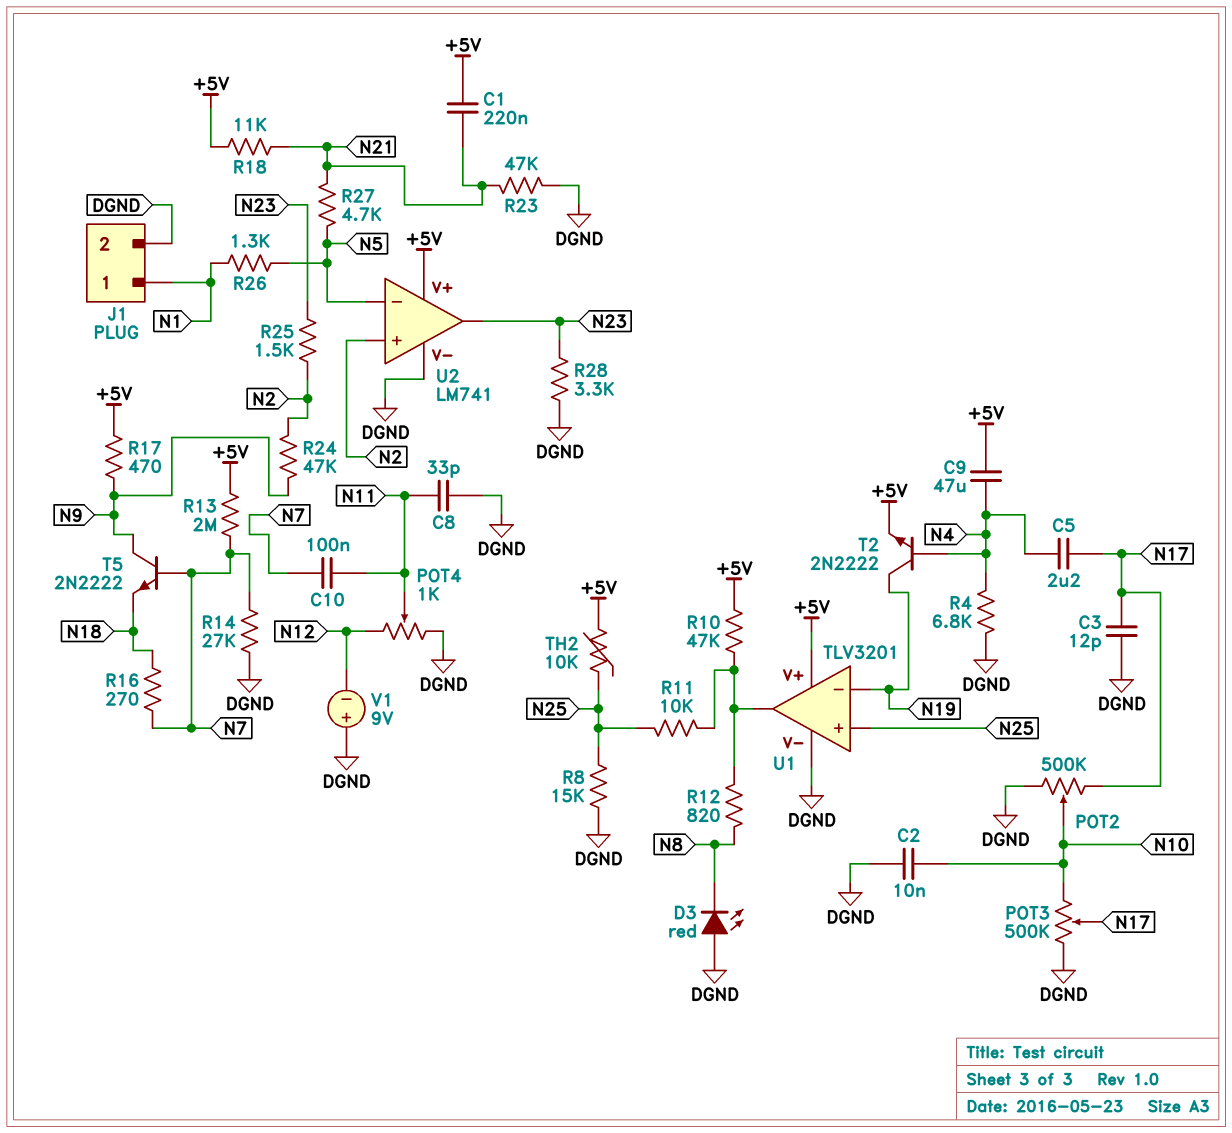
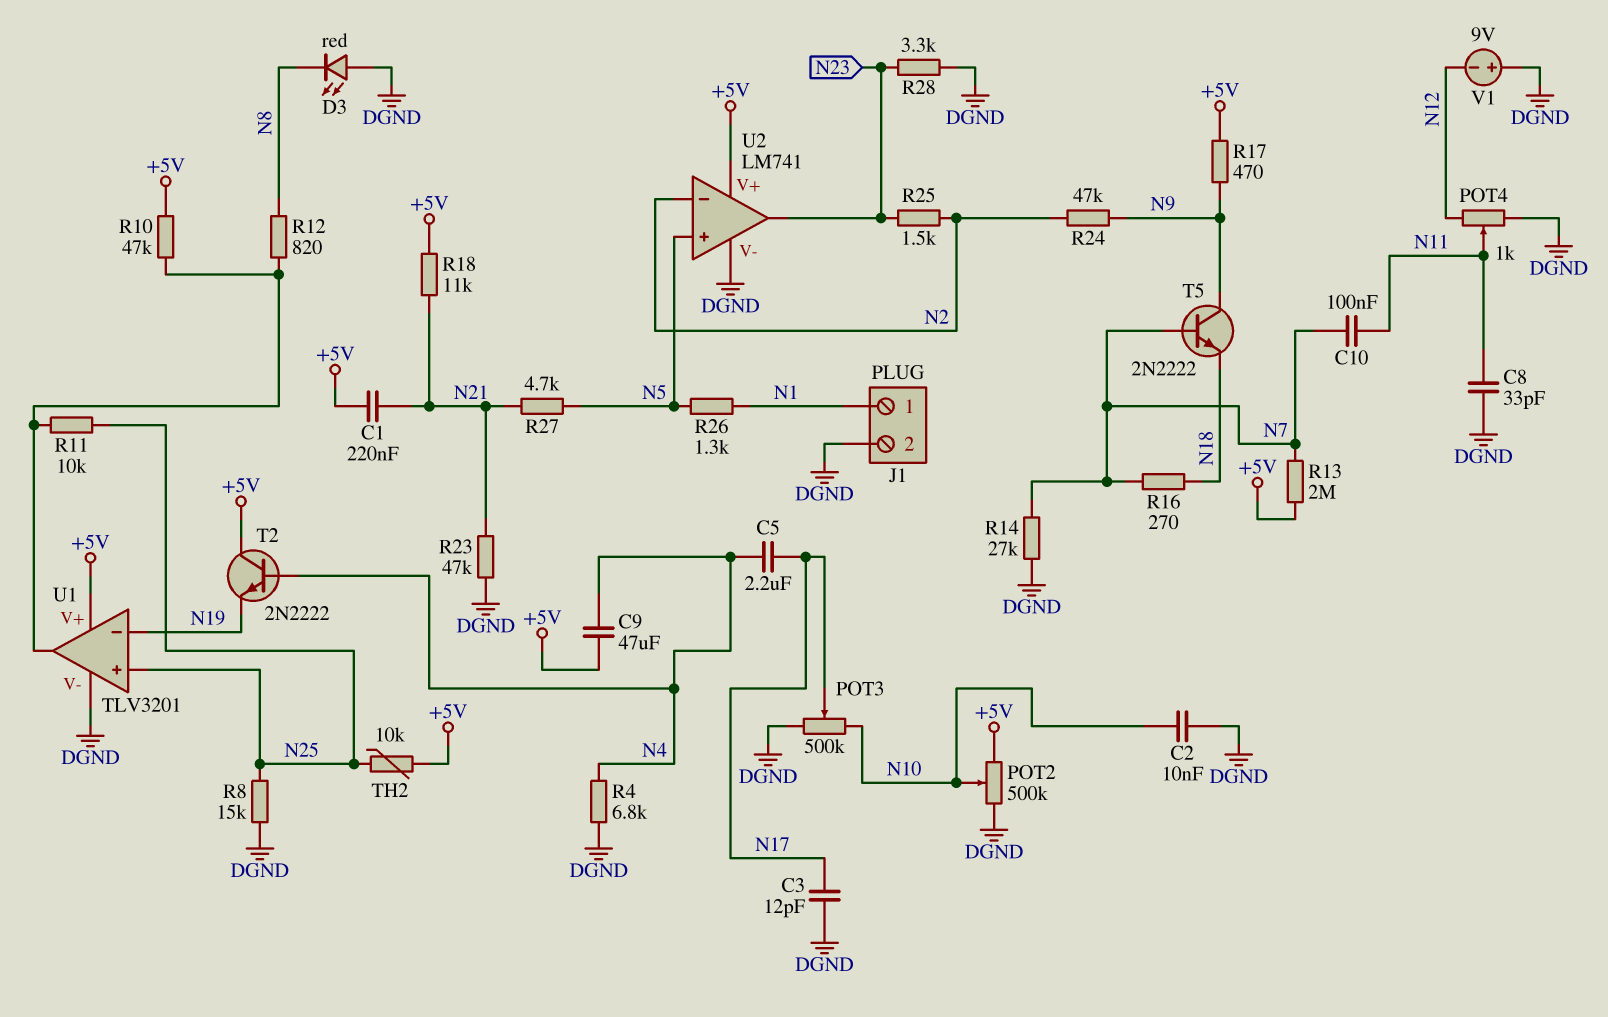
POT2: 500k (DGND, N17, wiper N10) -> 500k (+5V, DGND, wiper N10)
T2: NPN 2N2222 (B N4, C N19, E +5V) -> NPN 2N2222 (B N4, C +5V, E N19)
U2 pin in+: N2 -> N5
U2 pin in-: N5 -> N2

